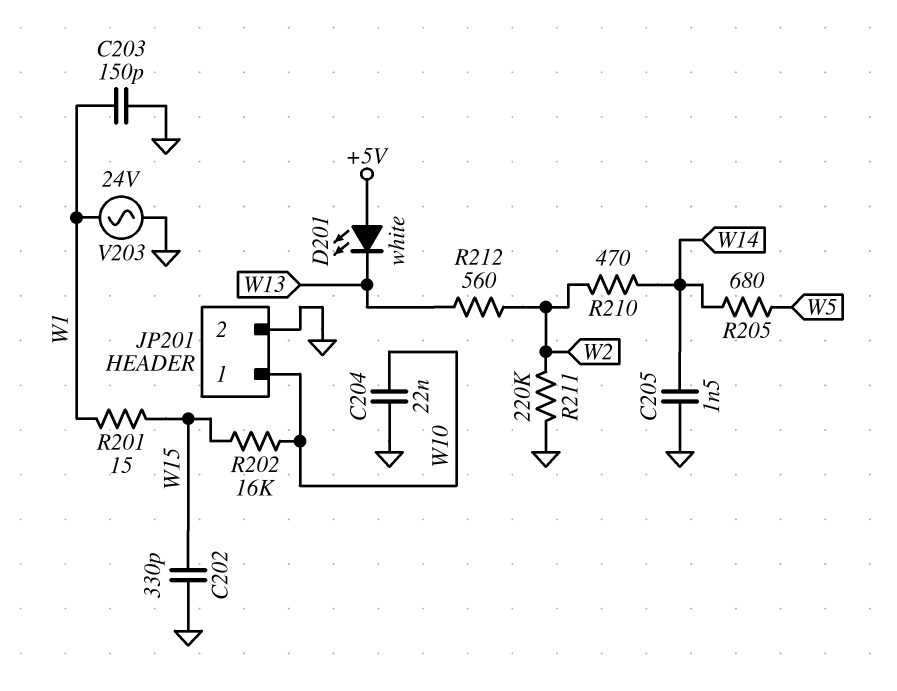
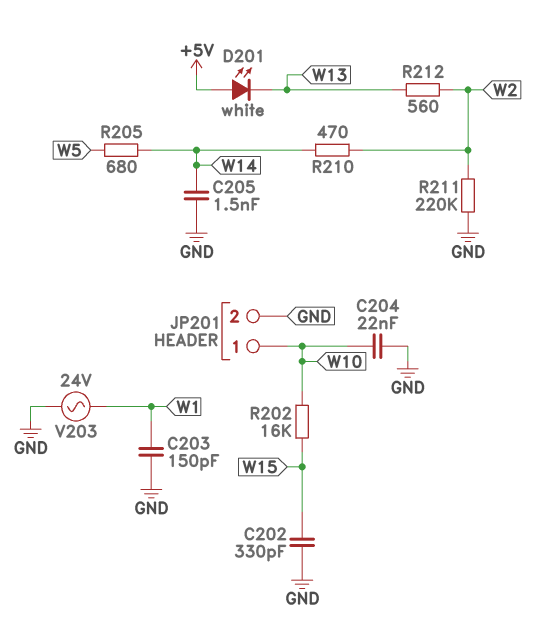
R201: 15 (W1, W15) -> none

